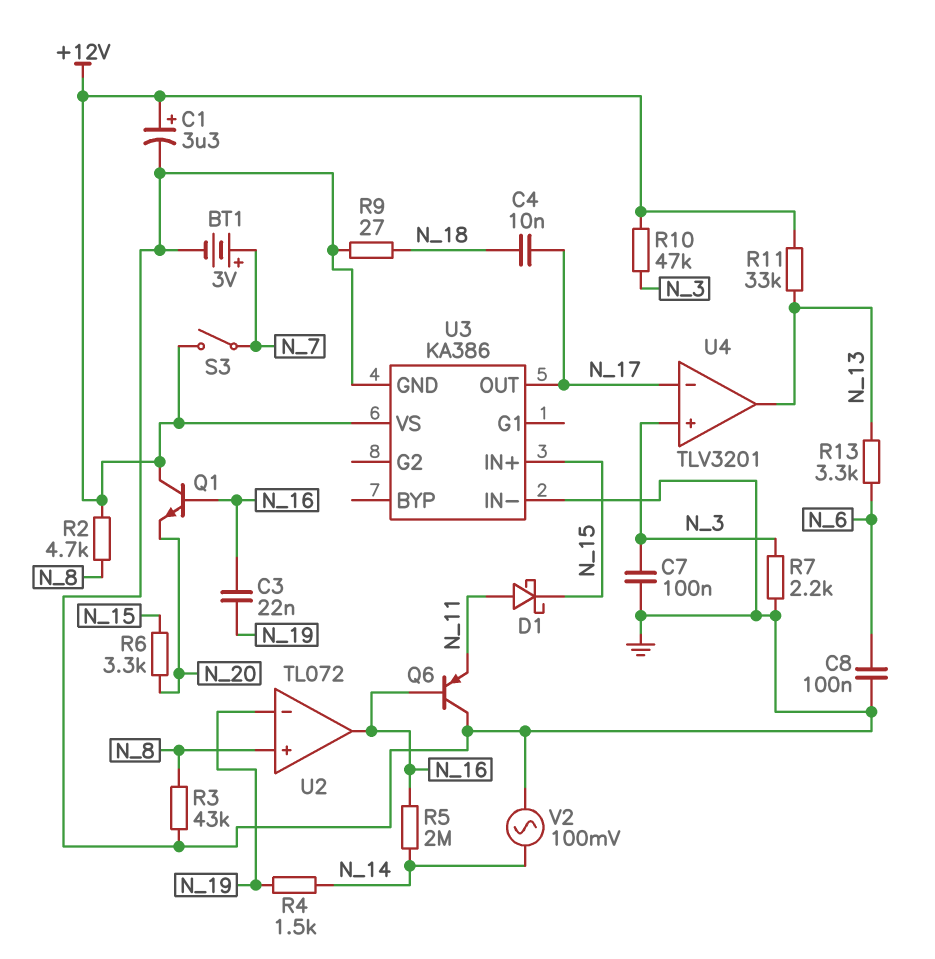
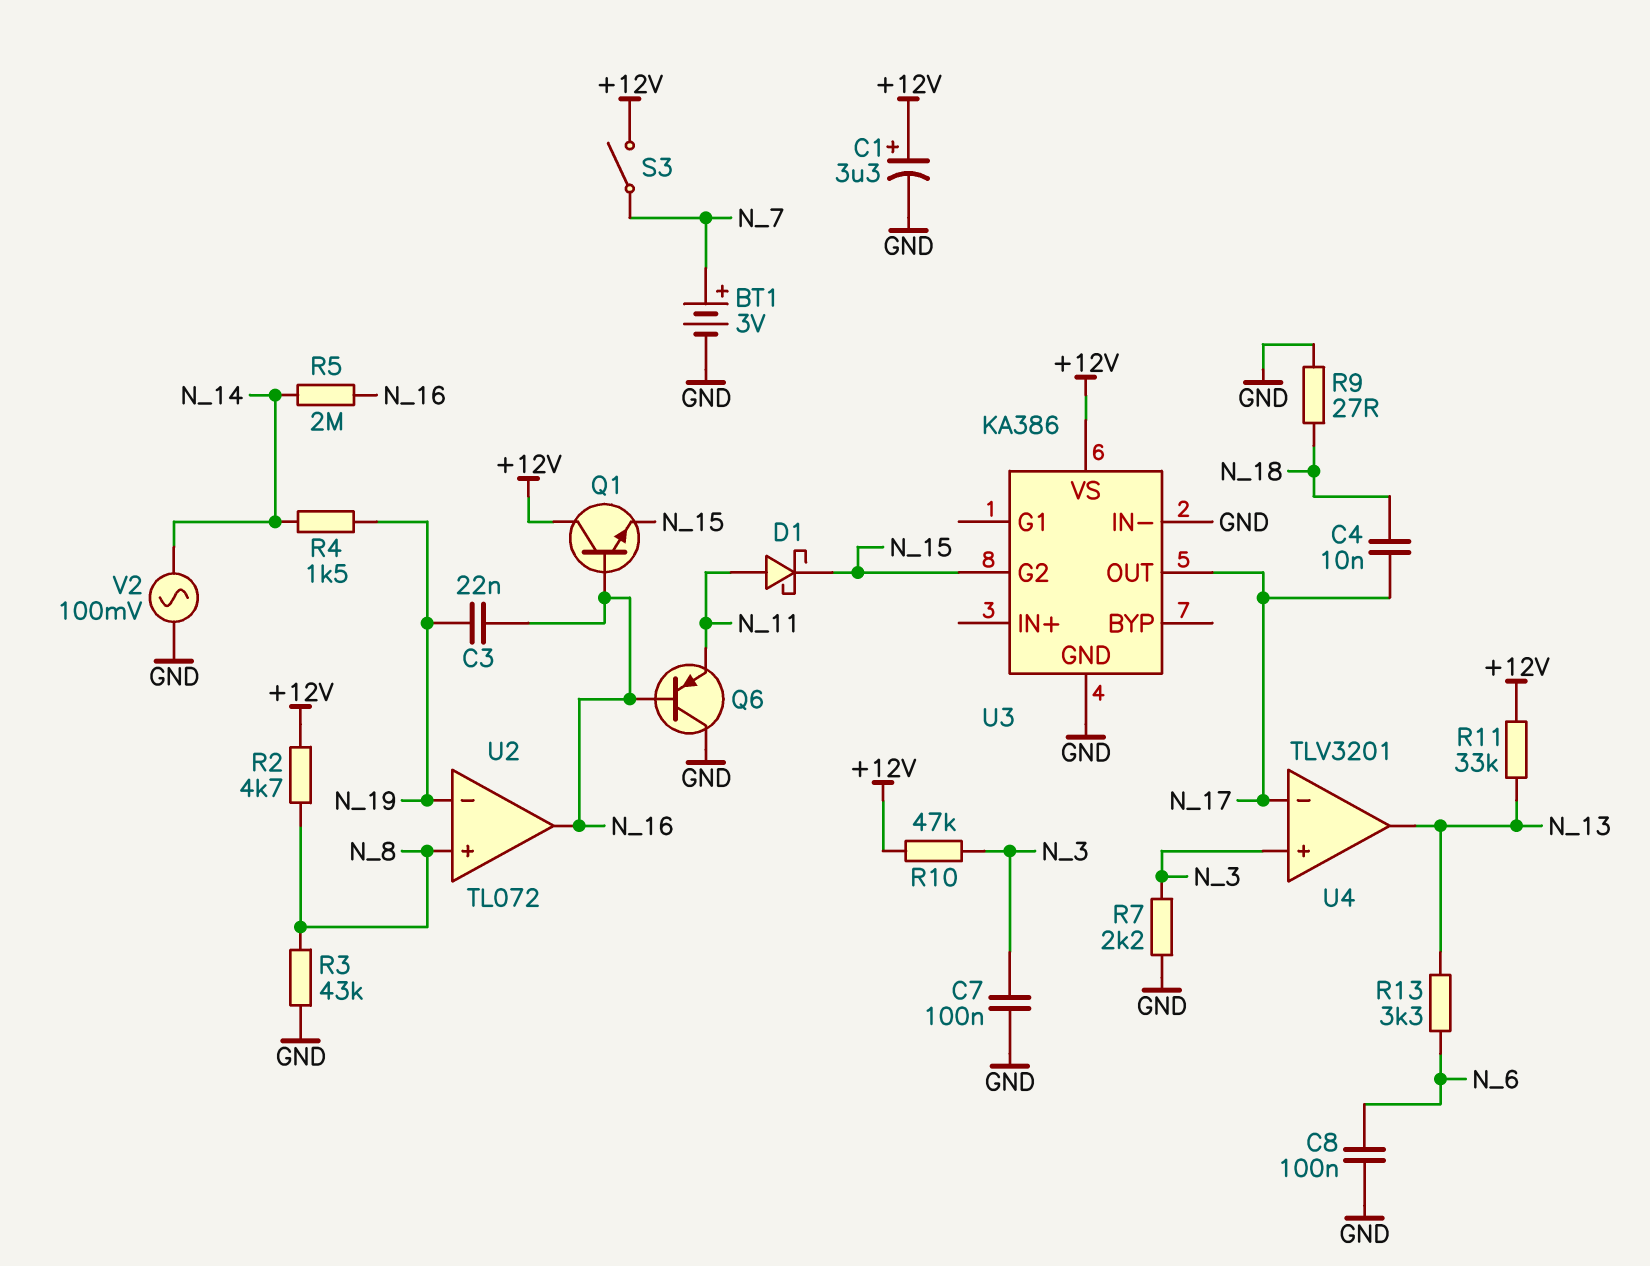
Q1: NPN (B N_16, C +12V, E N_20) -> NPN (B N_16, C +12V, E N_15)
R6: 3.3k (N_15, N_20) -> none
U3 pin G2: none -> N_15
U3 pin IN+: N_15 -> none

